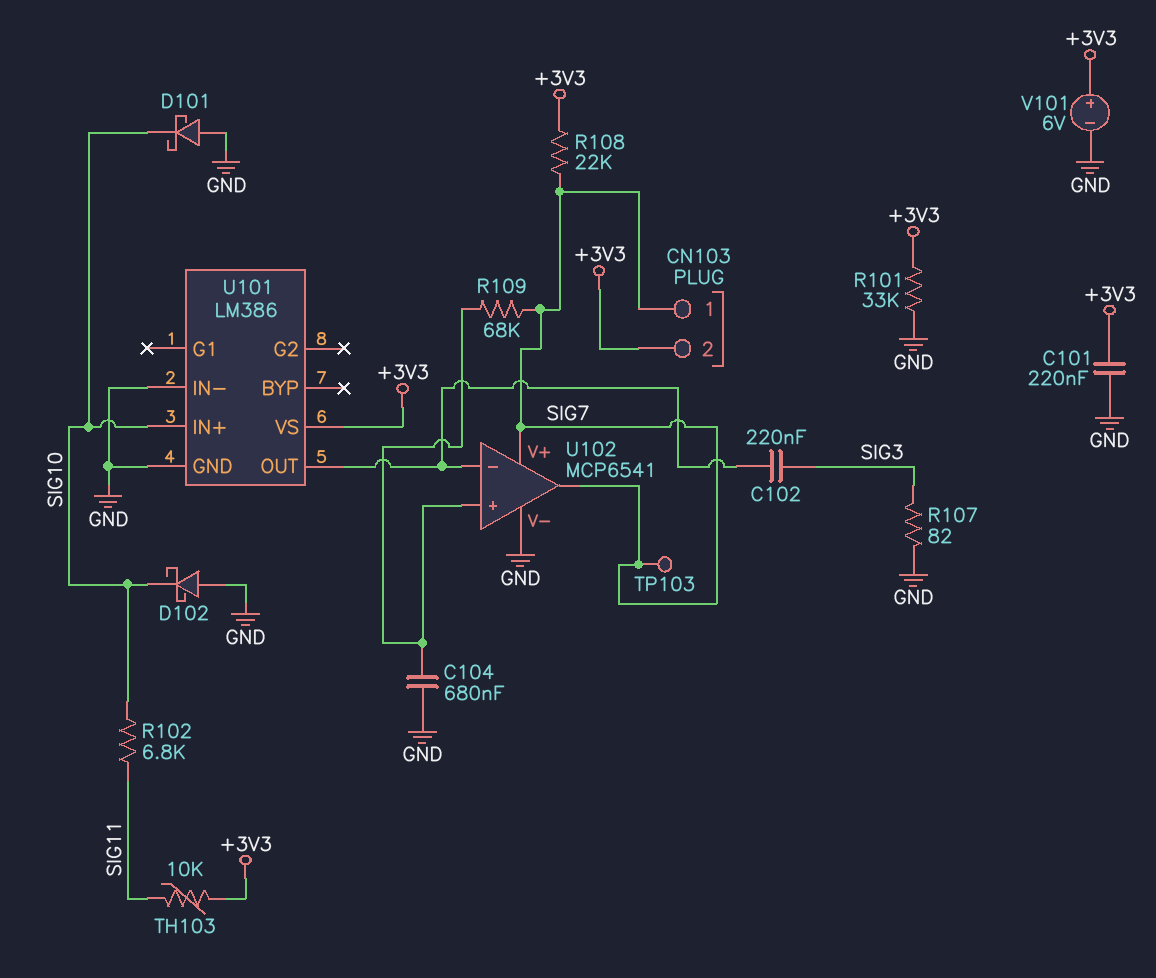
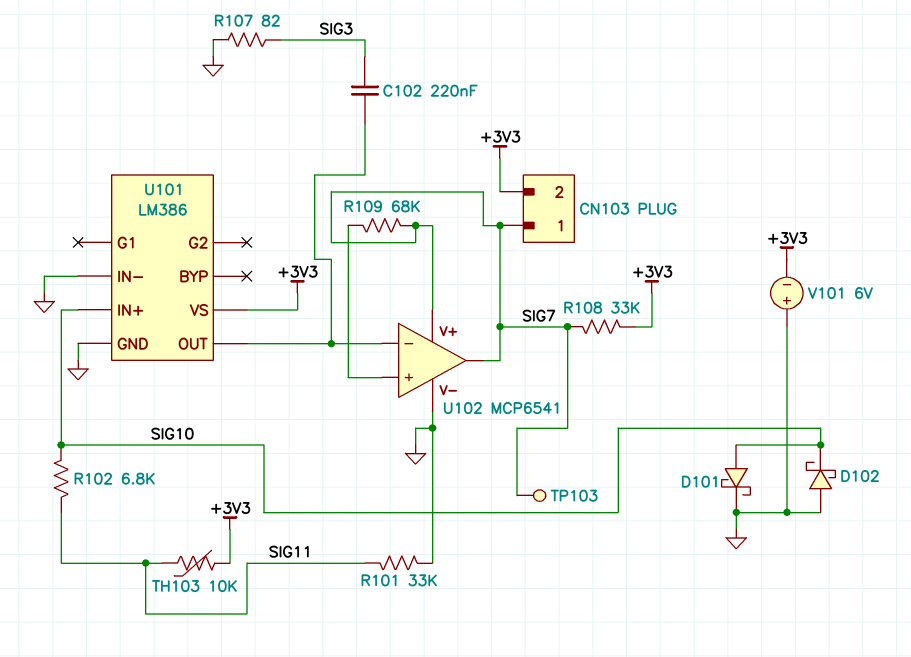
C101: 220nF (+3V3, GND) -> none
C104: 680nF (GND, U102/in+) -> none
D101: schottky (A GND, K SIG10) -> schottky (A SIG10, K GND)
R101: 33k (+3V3, GND) -> 33k (GND, SIG11)
R108: 22k (+3V3, SIG7) -> 33k (+3V3, SIG7)
V101: 6V (plus +3V3, minus GND) -> 6V (plus GND, minus +3V3)

